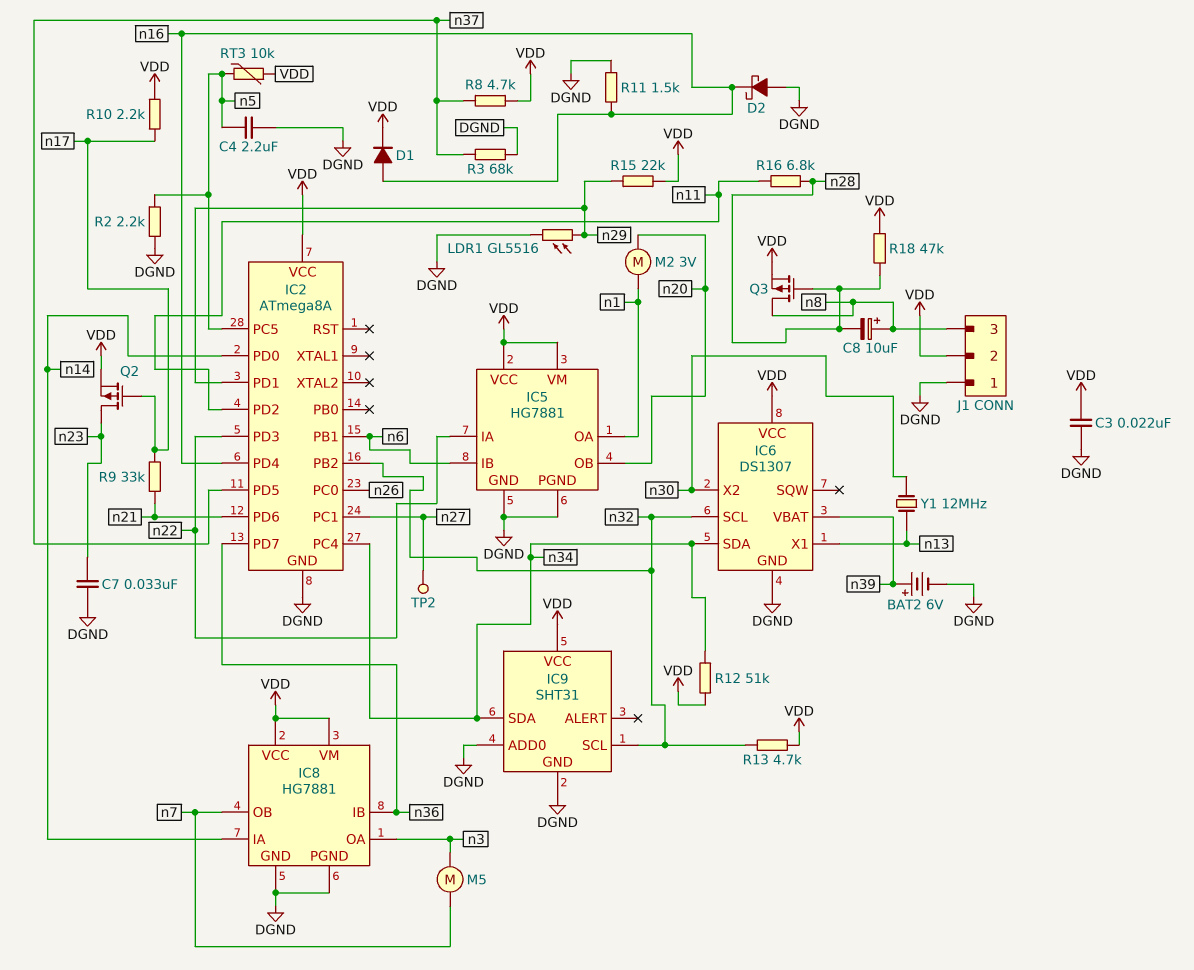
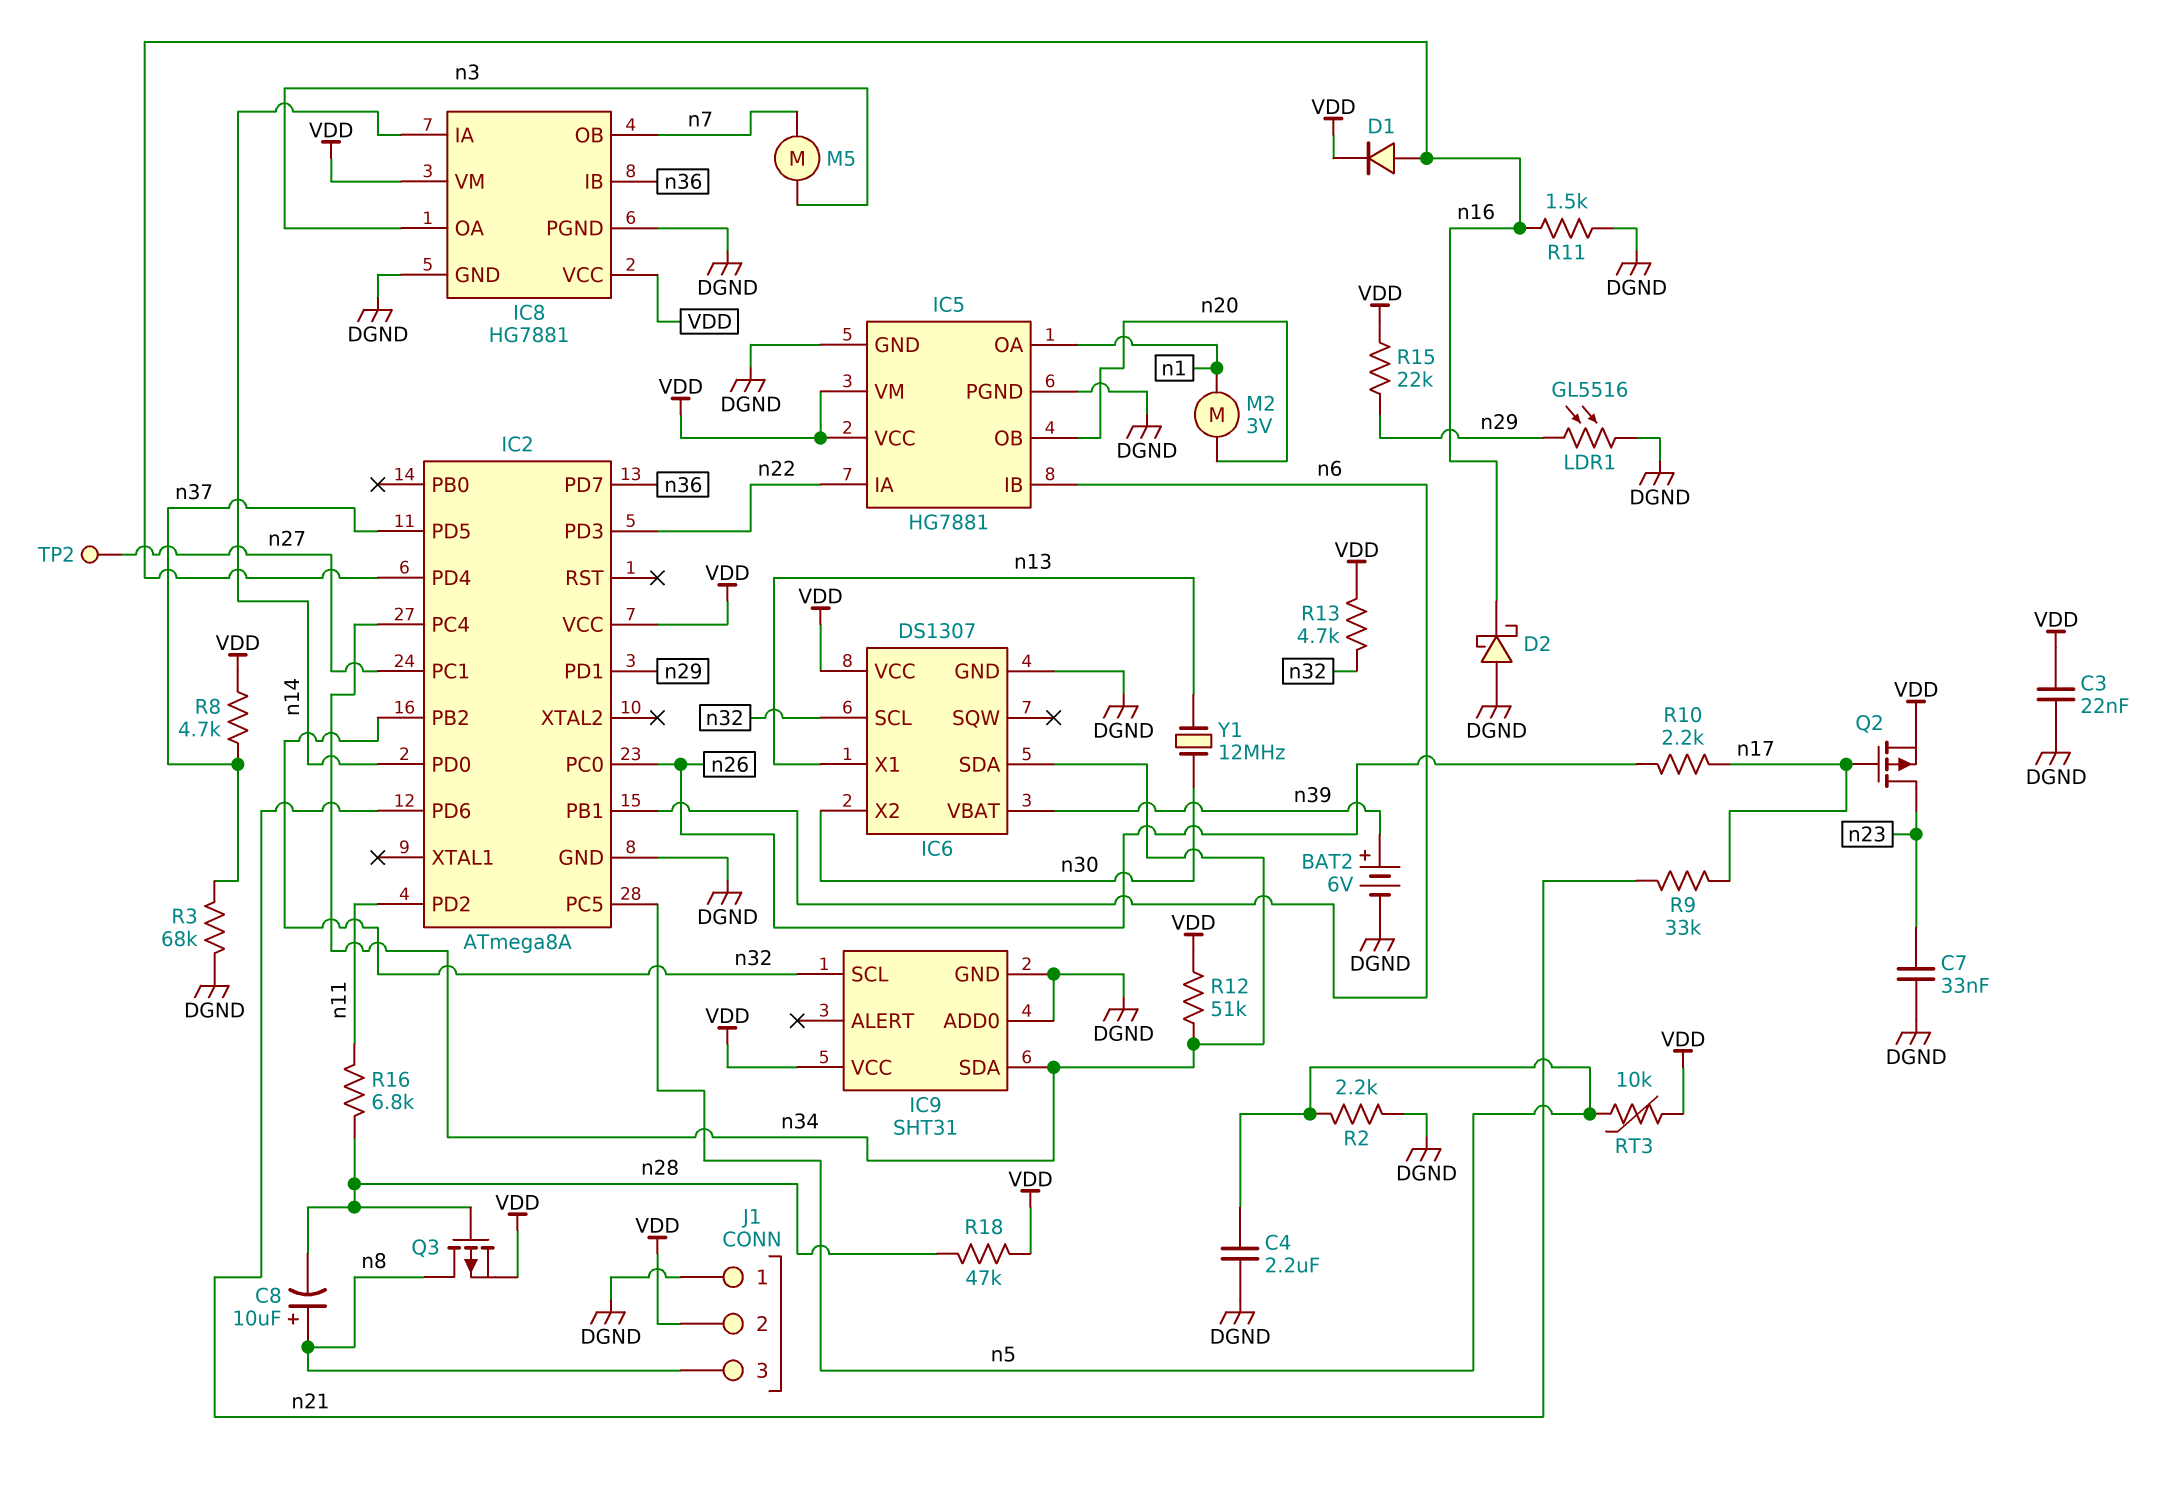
R10: 2.2k (VDD, n17) -> 2.2k (n17, n26)

